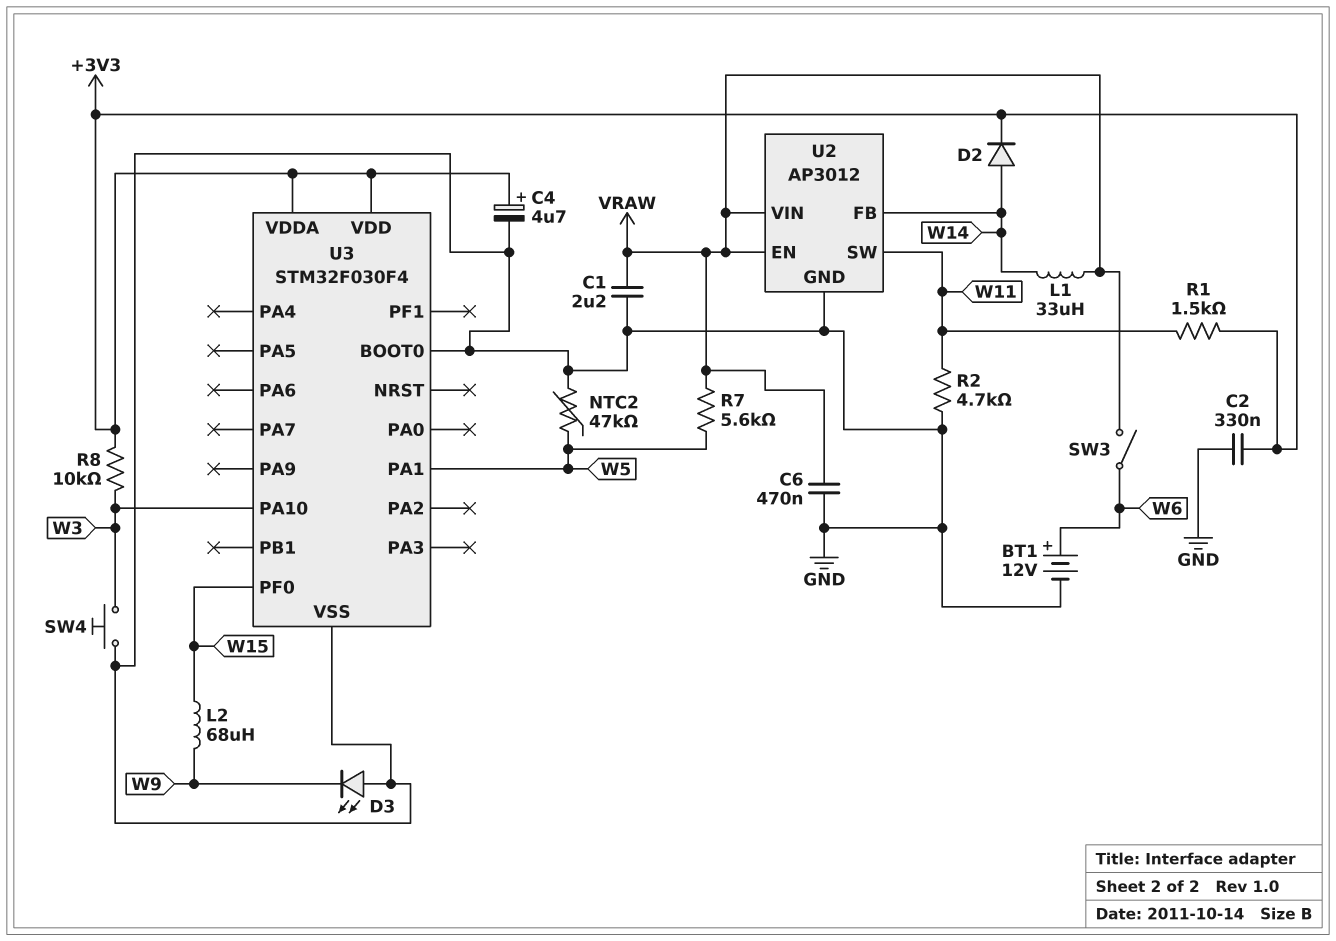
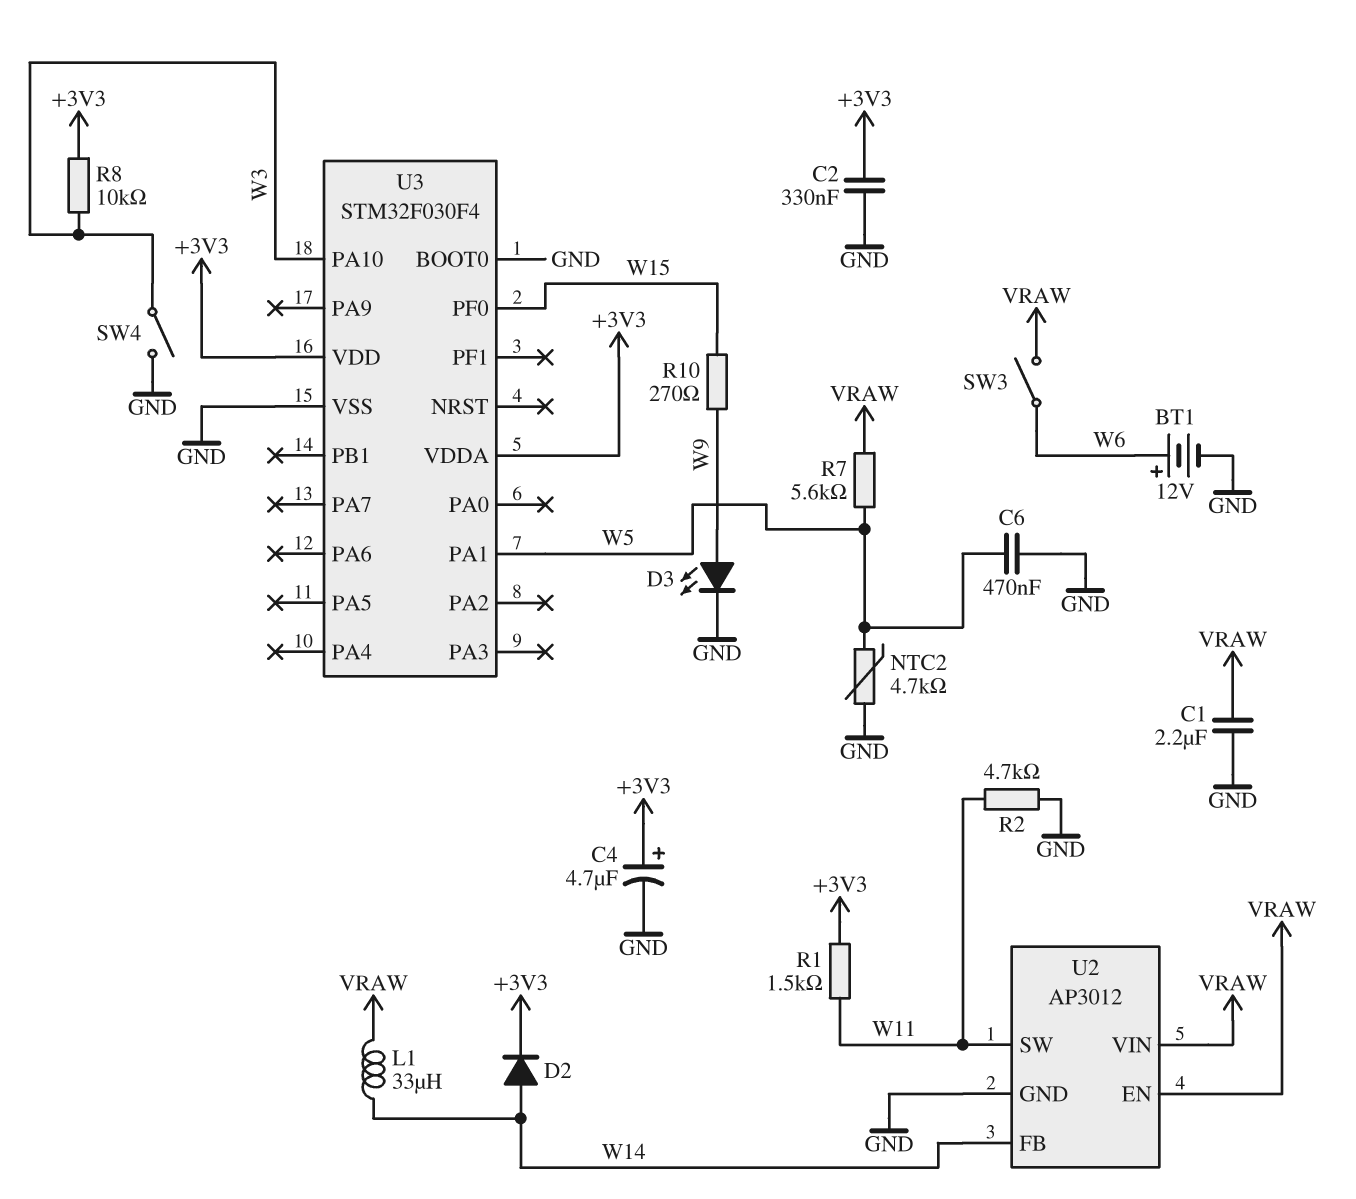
C6: 470nF (GND, VRAW) -> 470nF (GND, W5)
D3: LED (A GND, K W9) -> LED (A W9, K GND)
L2: 68uH (W9, W15) -> none
NTC2: 47k (GND, W5) -> 4.7k (GND, W5)
R10: none -> 270 (W9, W15)
SW4: button (GND, W3) -> switch (GND, W3)

